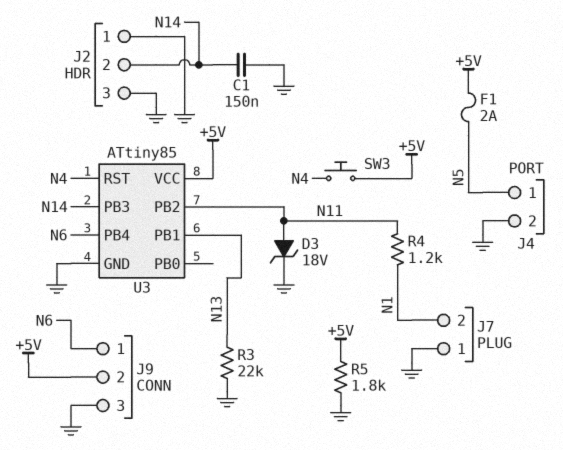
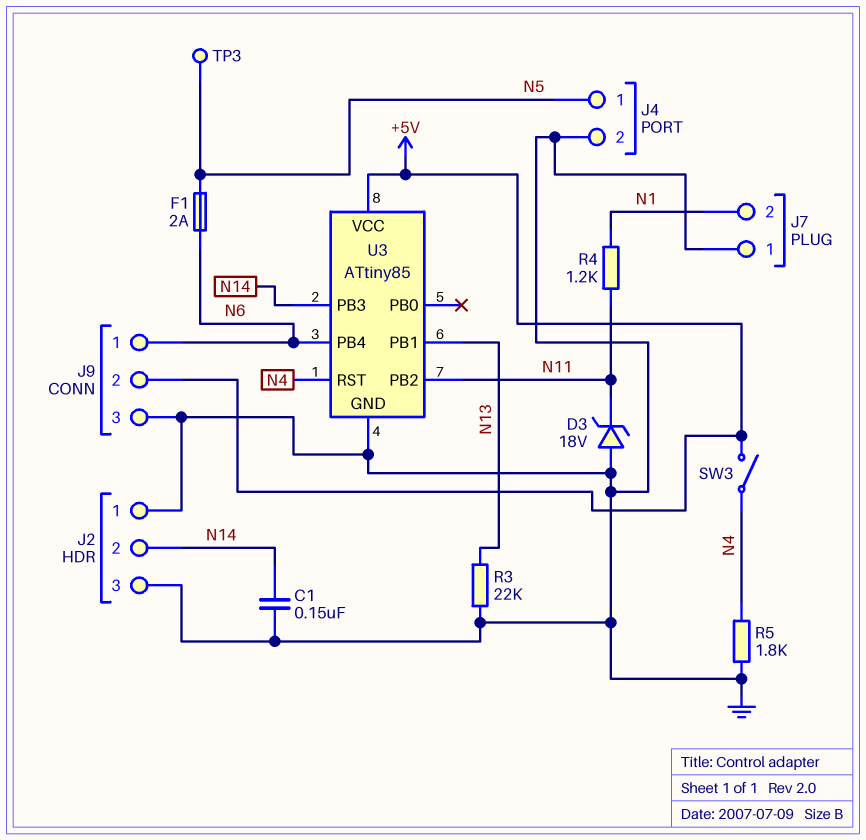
D3: zener 18V (A N11, K GND) -> zener 18V (A GND, K N11)
F1: 2A (+5V, N5) -> 2A (N5, N6)
R5: 1.8k (+5V, GND) -> 1.8k (GND, N4)
SW3: button (+5V, N4) -> switch (+5V, N4)
TP3: none -> test point (N5)

